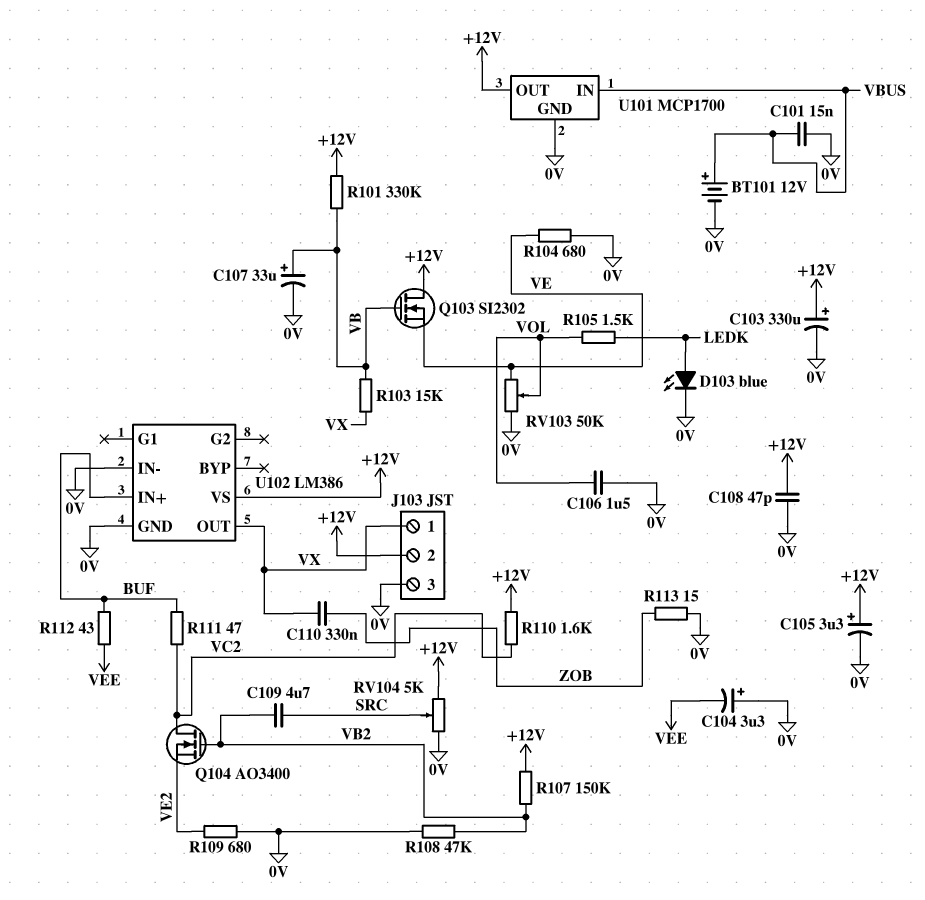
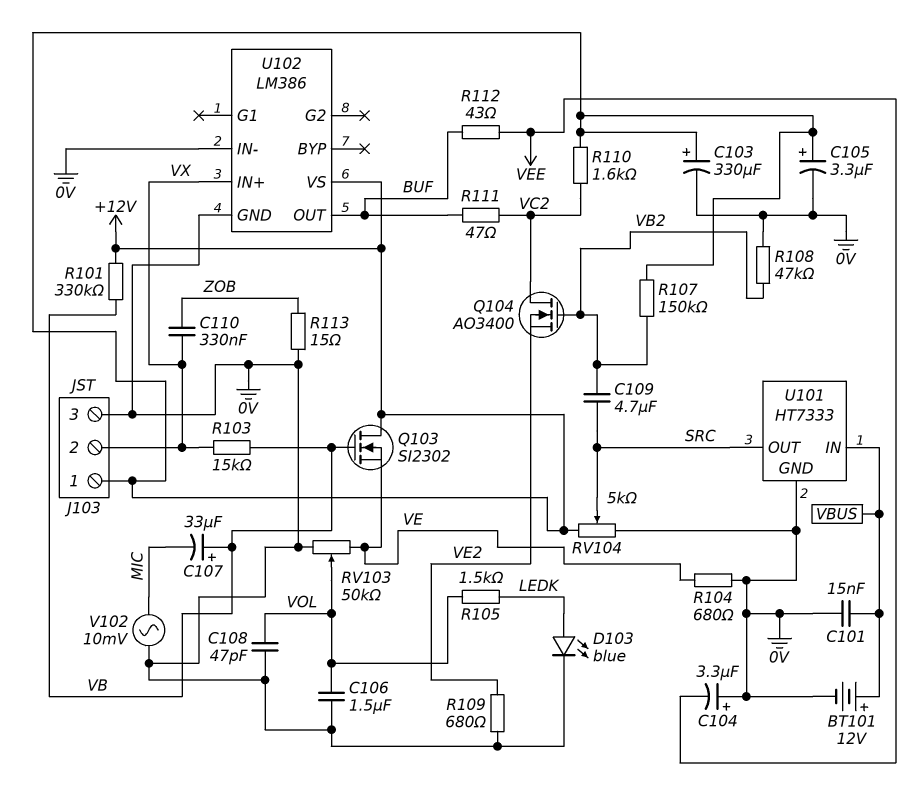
C107: 33uF (plus VB, minus 0V) -> 33uF (plus VB, minus MIC)
C108: 47pF (+12V, 0V) -> 47pF (0V, VOL)
J103 pin 1: VX -> +12V
J103 pin 2: +12V -> VX
U101: MCP1700 -> HT7333
U101 pin OUT: +12V -> SRC
U102 pin IN+: BUF -> VX
U102 pin OUT: VX -> BUF
V102: none -> AC 10mV (0V, MIC)

